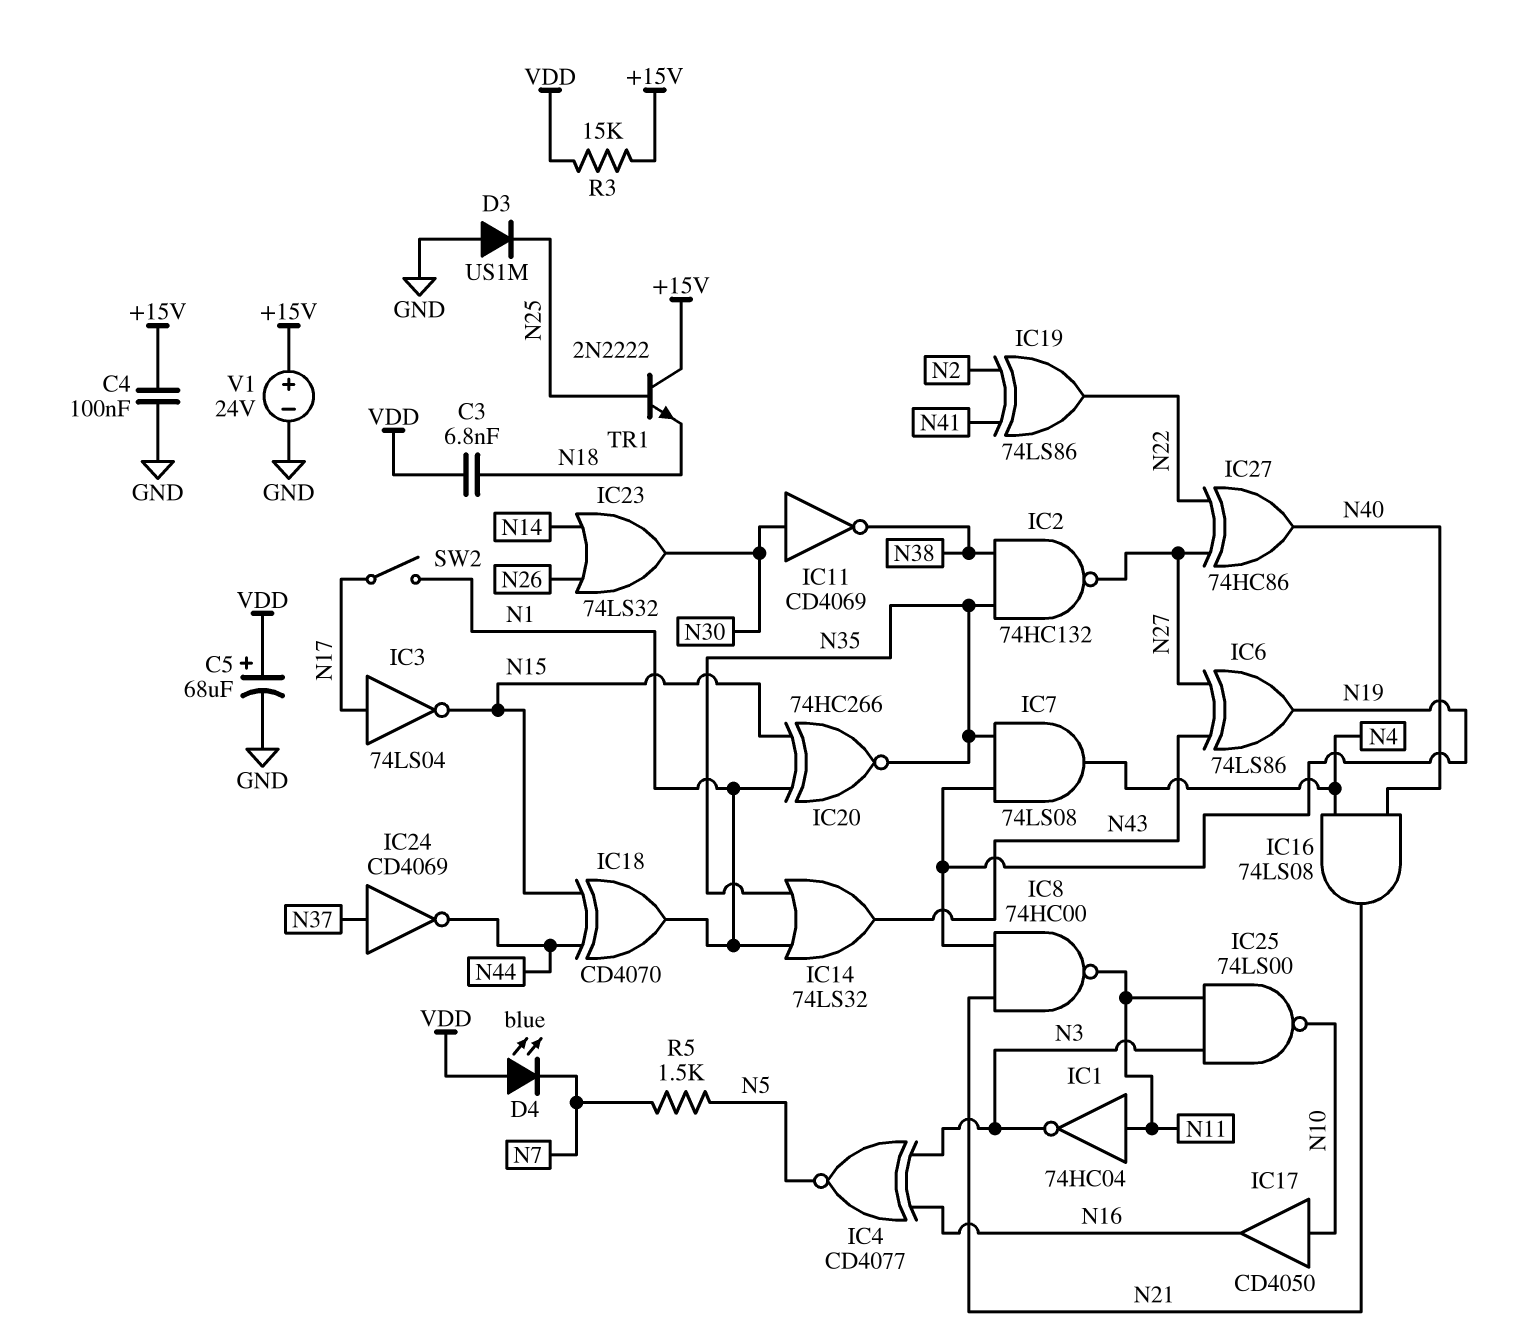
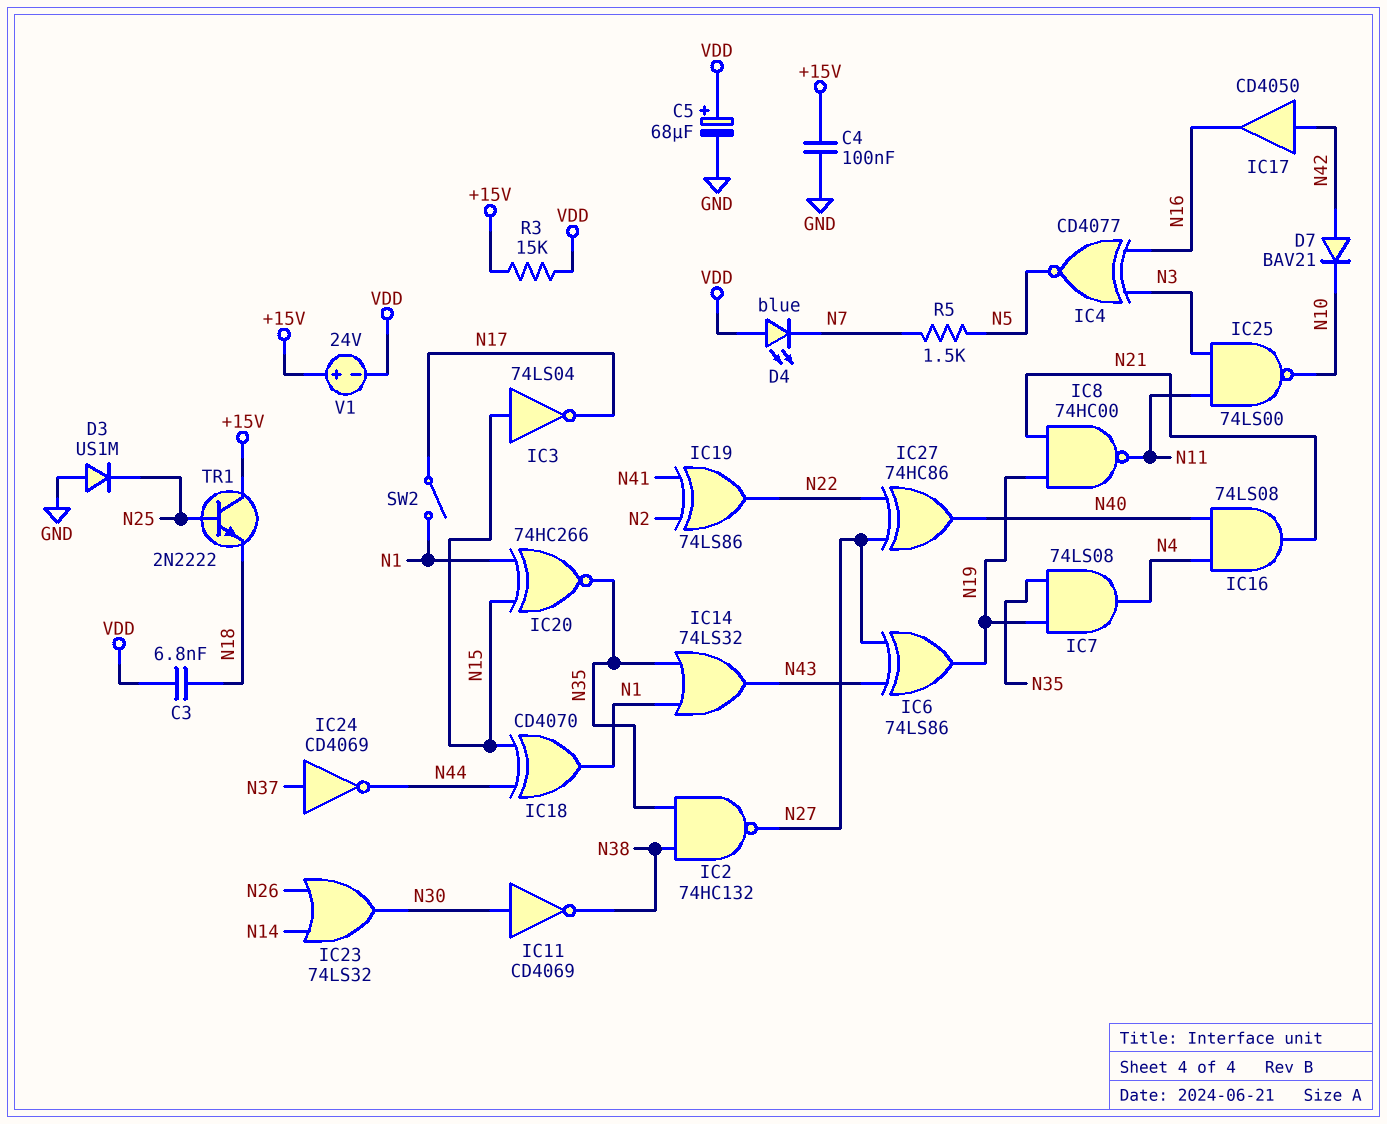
D7: none -> diode BAV21 (A N42, K N10)
IC1: NOT 74HC04 (in N11, out N3) -> none
IC3: NOT 74LS04 (in N17, out N15) -> NOT 74LS04 (in N15, out N17)
IC17: buffer CD4050 (in N10, out N16) -> buffer CD4050 (in N42, out N16)
V1: 24V (plus +15V, minus GND) -> 24V (plus +15V, minus VDD)

